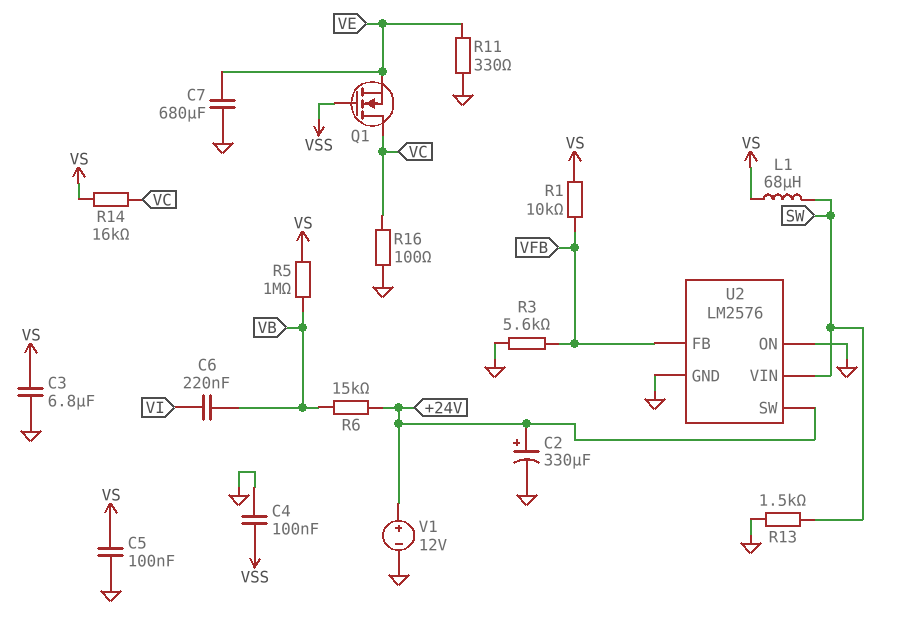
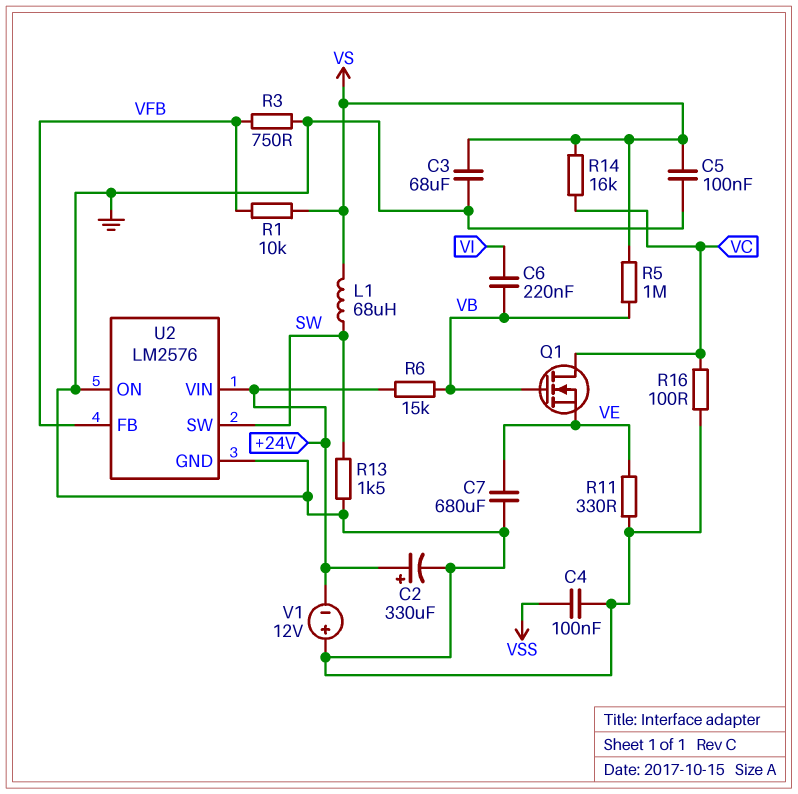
C3: 6.8uF (GND, VS) -> 68uF (GND, VS)
Q1: NMOS (G VSS, D VC, S VE) -> NMOS (G VB, D VC, S VE)
R3: 5.6k (GND, VFB) -> 750 (GND, VFB)
U2 pin SW: +24V -> SW
U2 pin VIN: SW -> +24V
V1: 12V (plus +24V, minus GND) -> 12V (plus GND, minus +24V)

